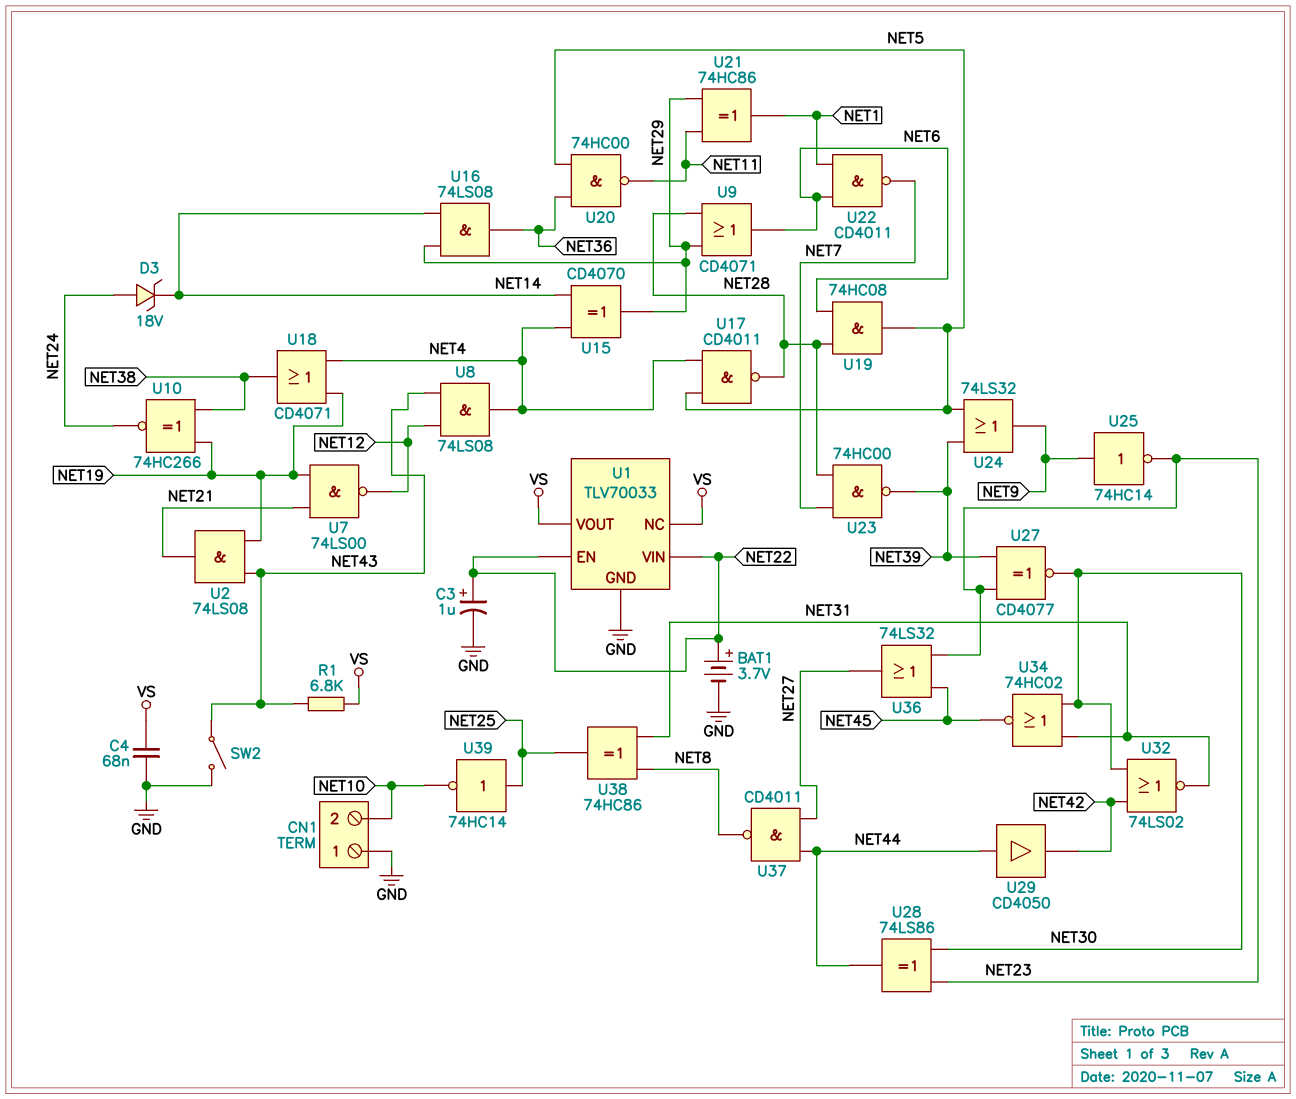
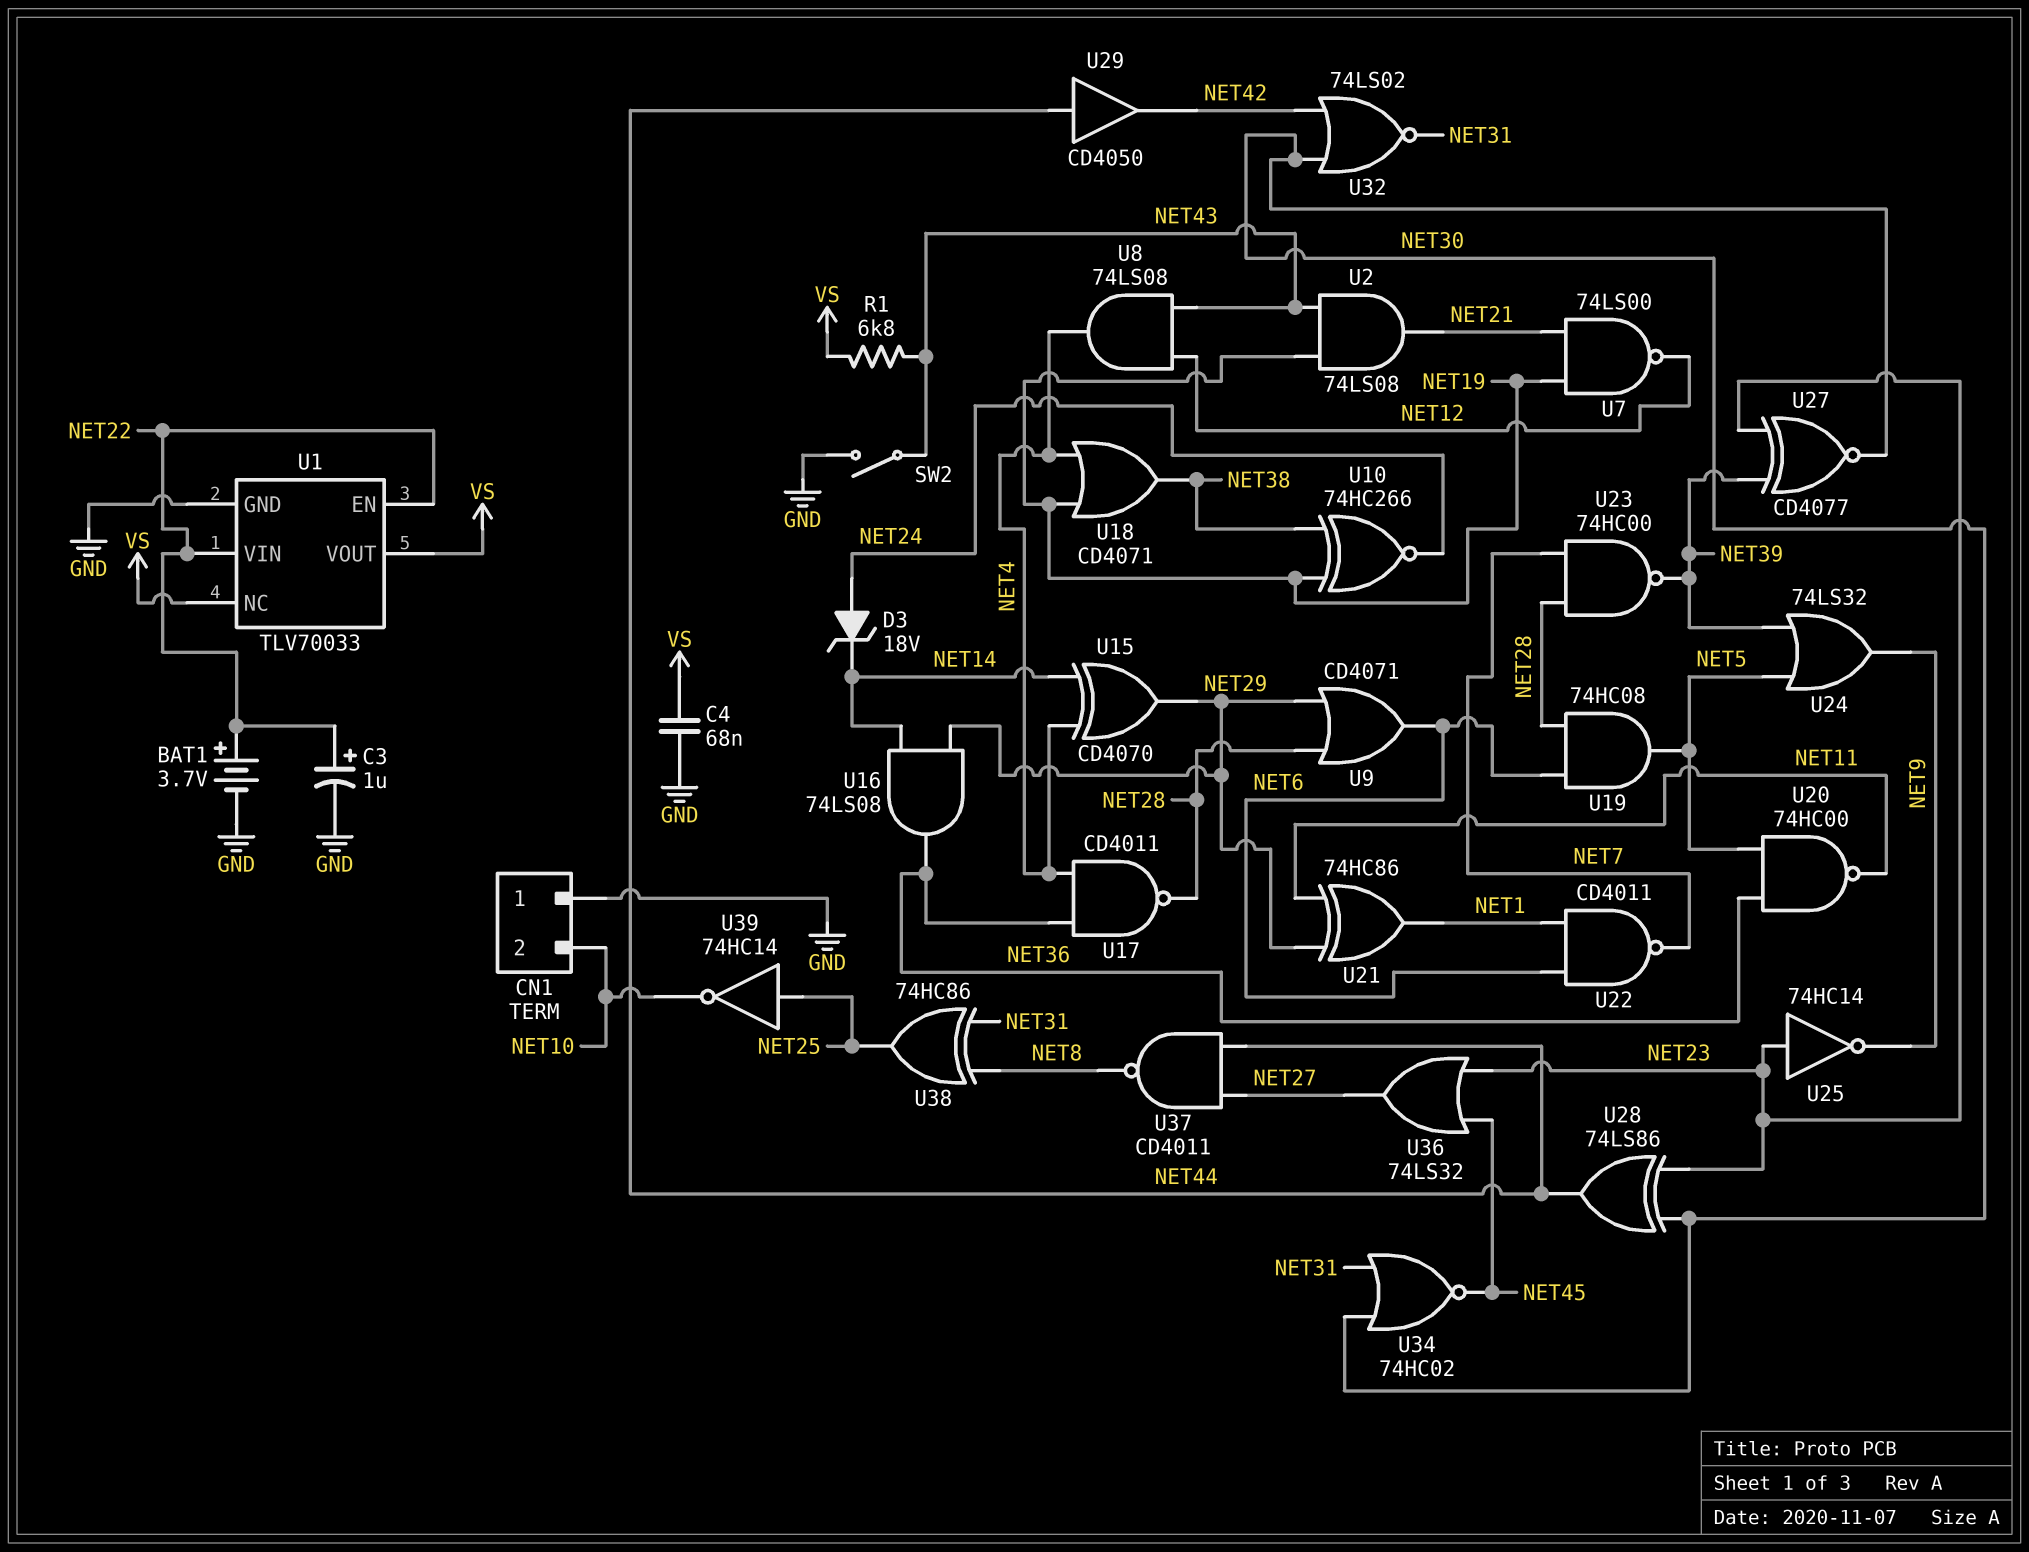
U17: NAND CD4011 (in NET4, in NET5, out NET28) -> NAND CD4011 (in NET4, in NET36, out NET28)
U25: NOT 74HC14 (in NET9, out NET23) -> NOT 74HC14 (in NET23, out NET9)

